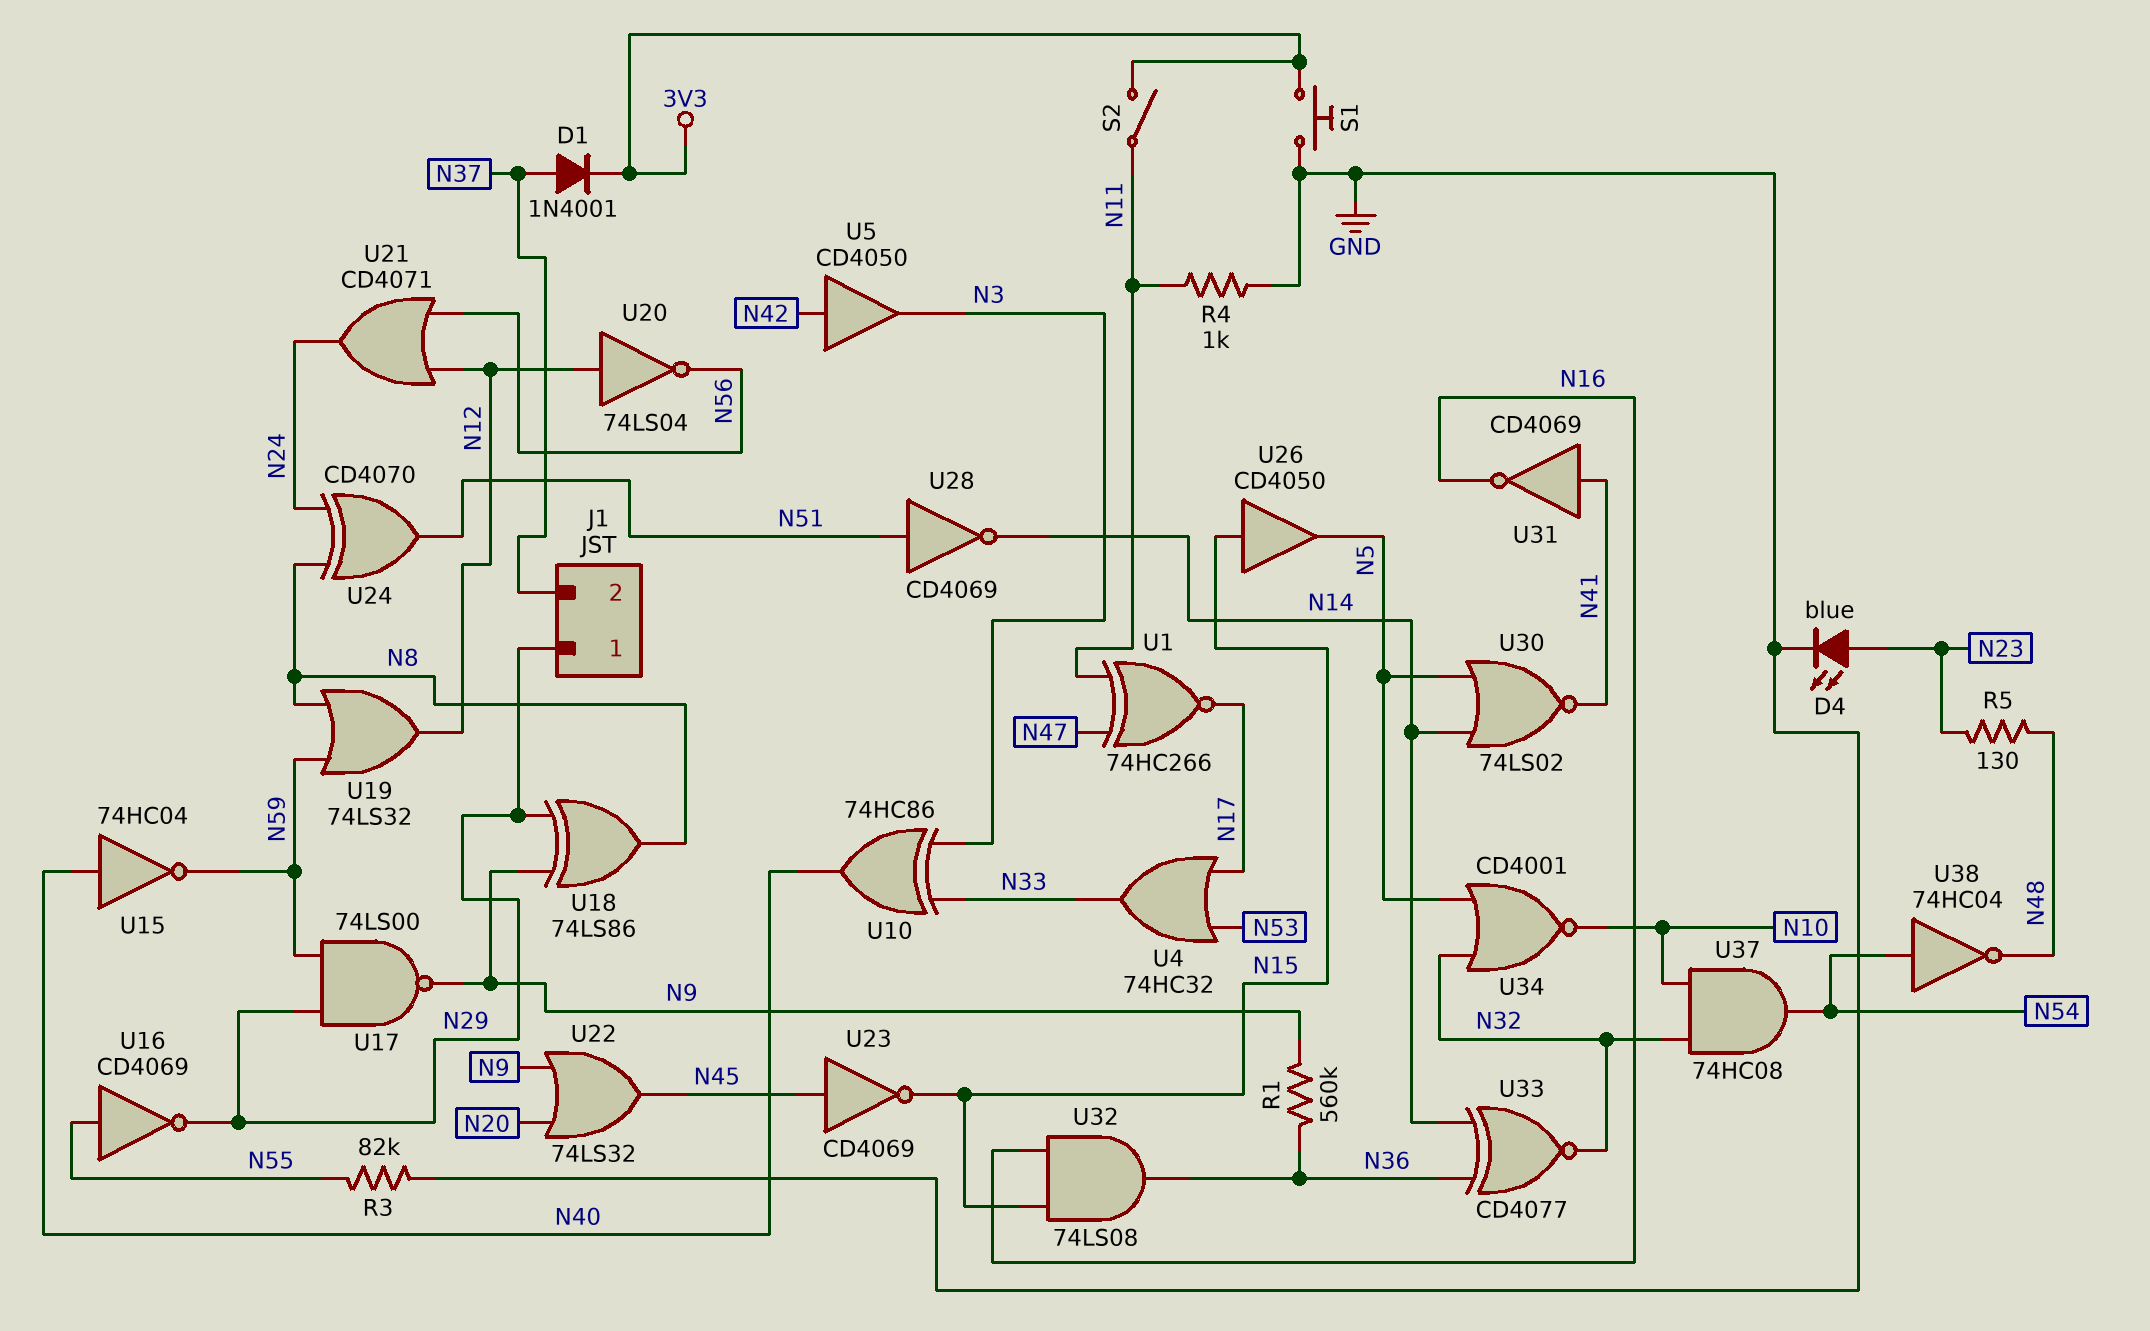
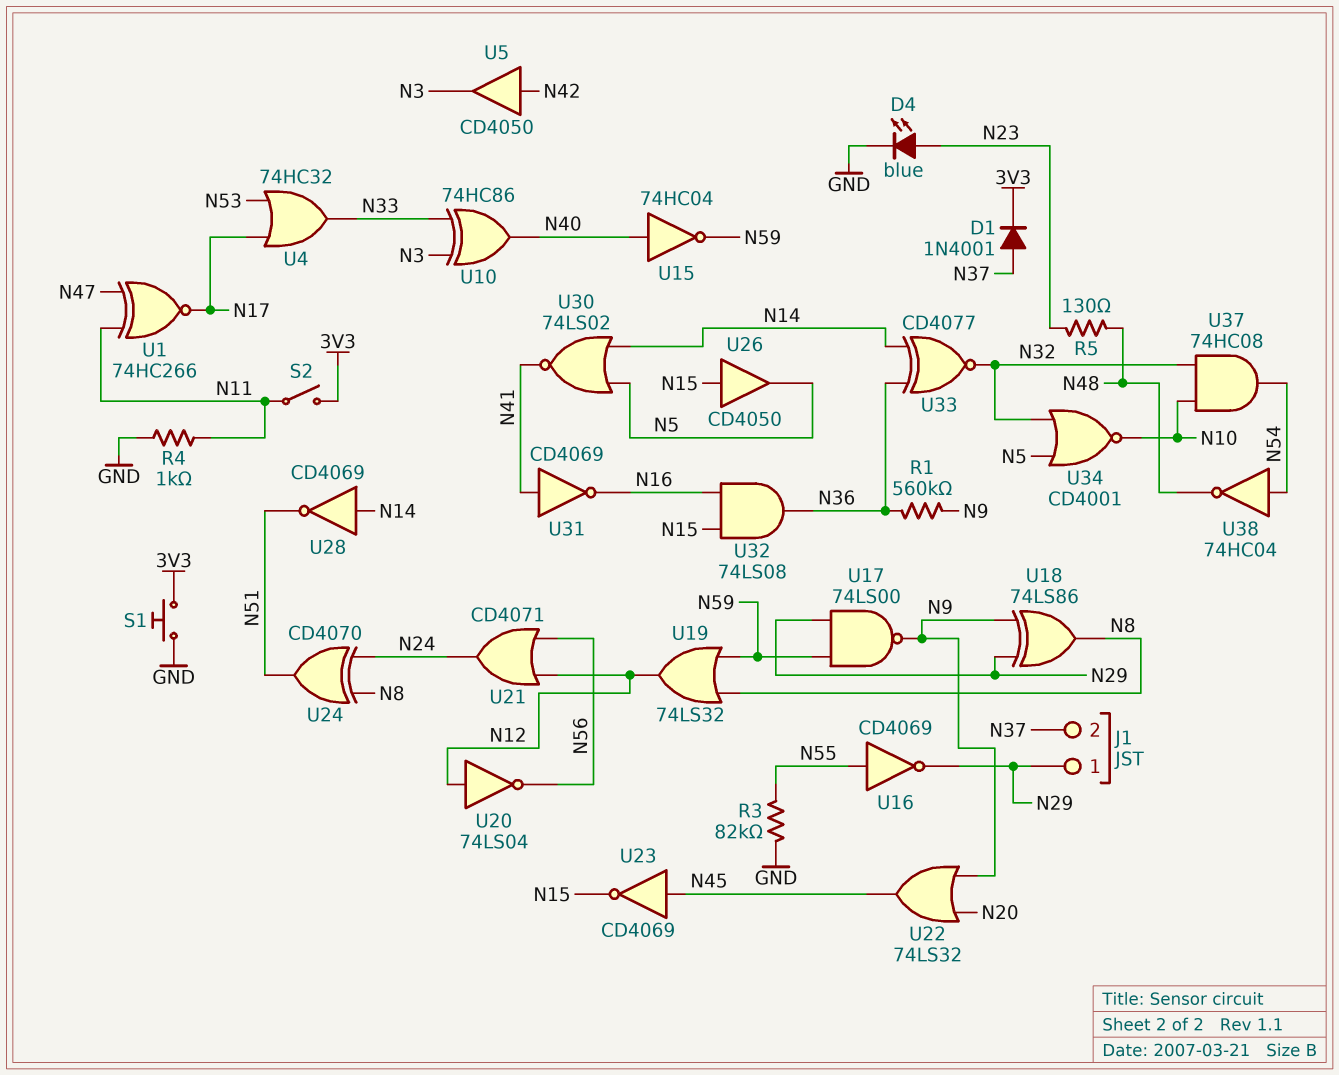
U28: NOT CD4069 (in N51, out N14) -> NOT CD4069 (in N14, out N51)

